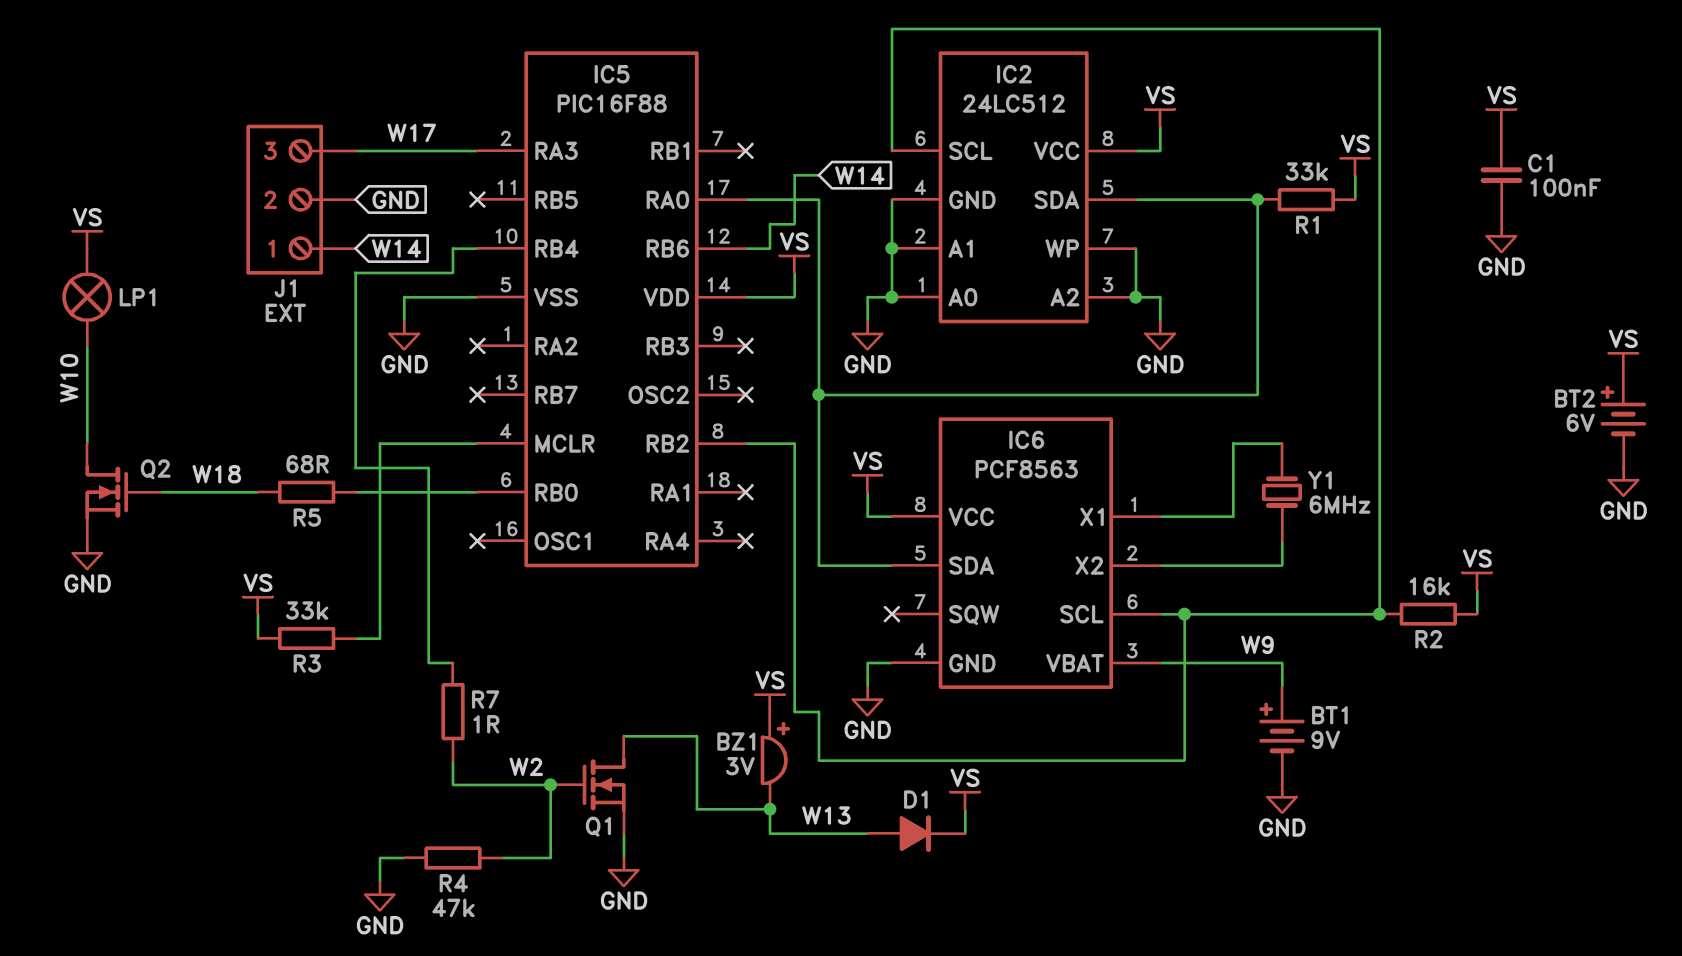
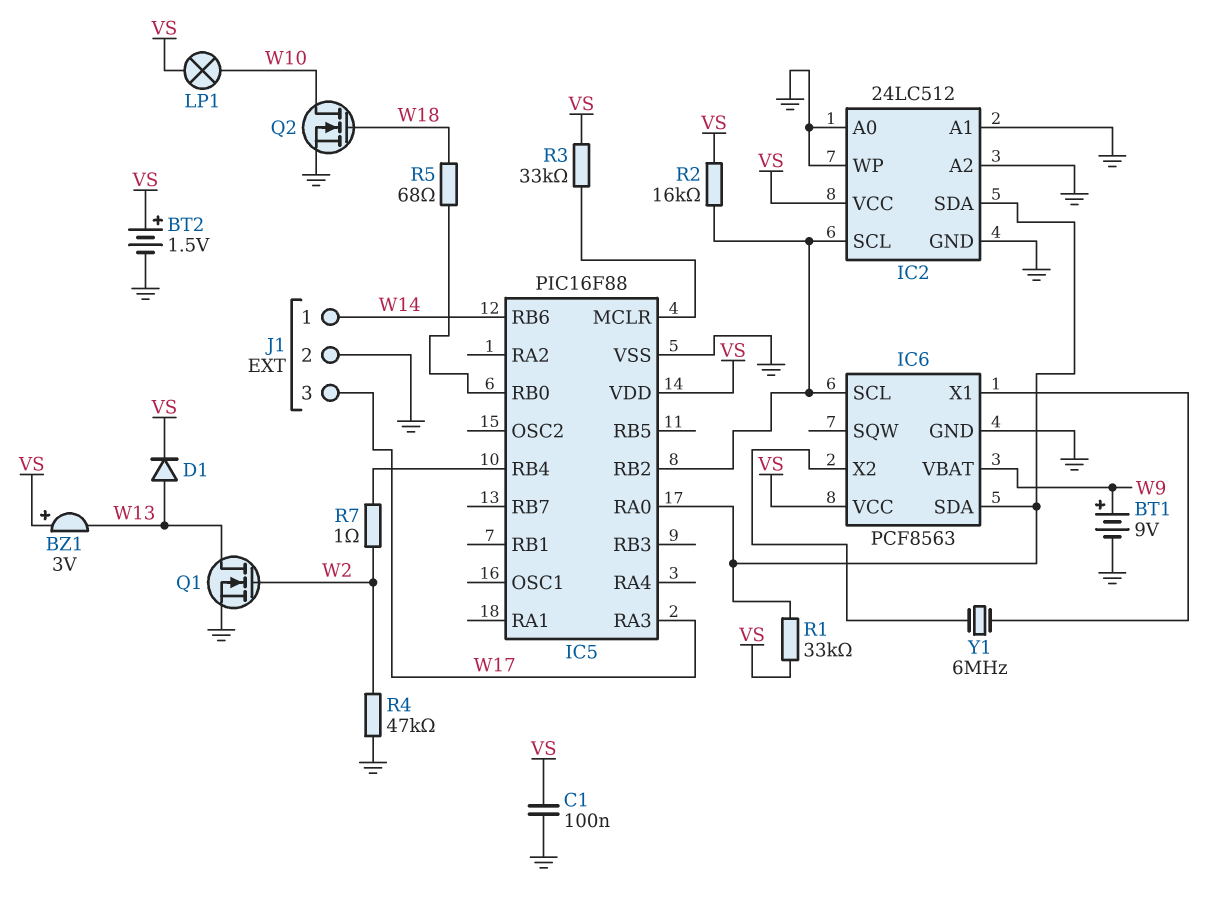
BT2: 6V (plus VS, minus GND) -> 1.5V (plus VS, minus GND)

